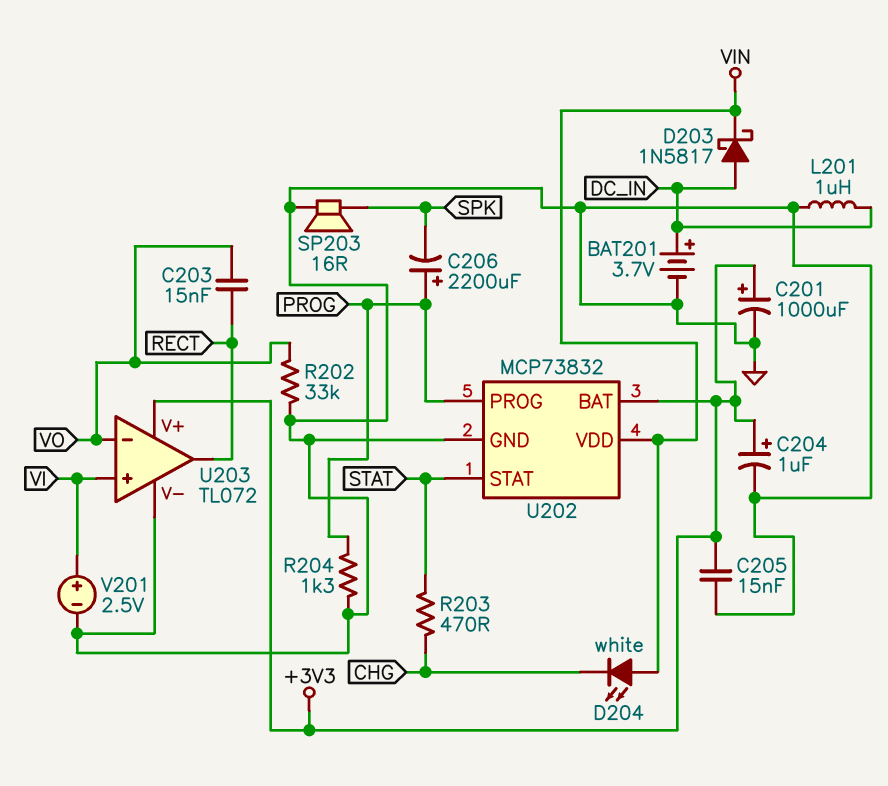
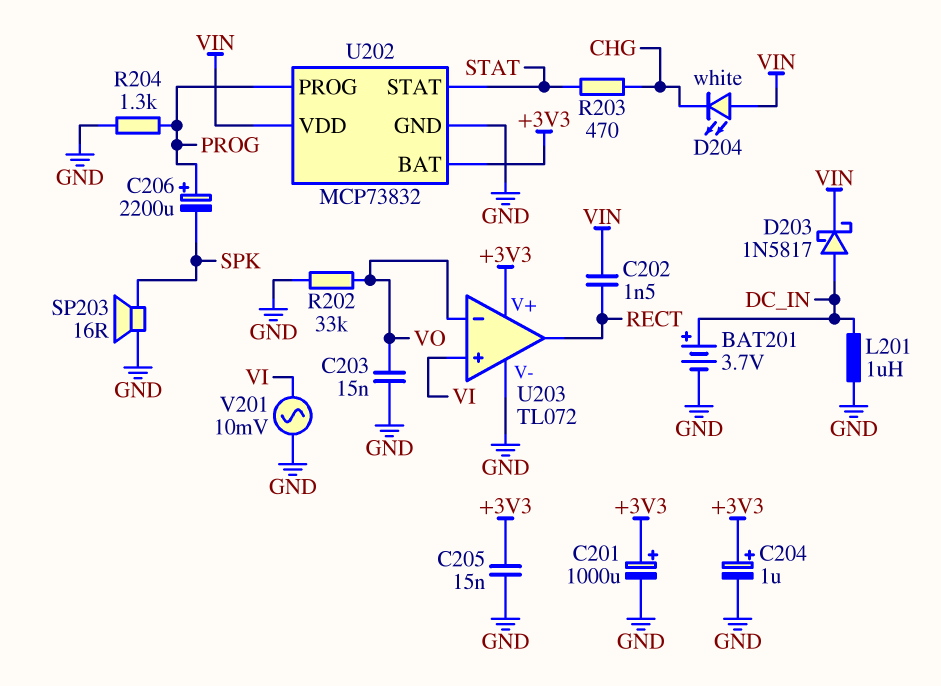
C202: none -> 1.5nF (RECT, VIN)
C203: 15nF (RECT, VO) -> 15nF (GND, VO)
V201: 2.5V (plus VI, minus GND) -> AC 10mV (GND, VI)

